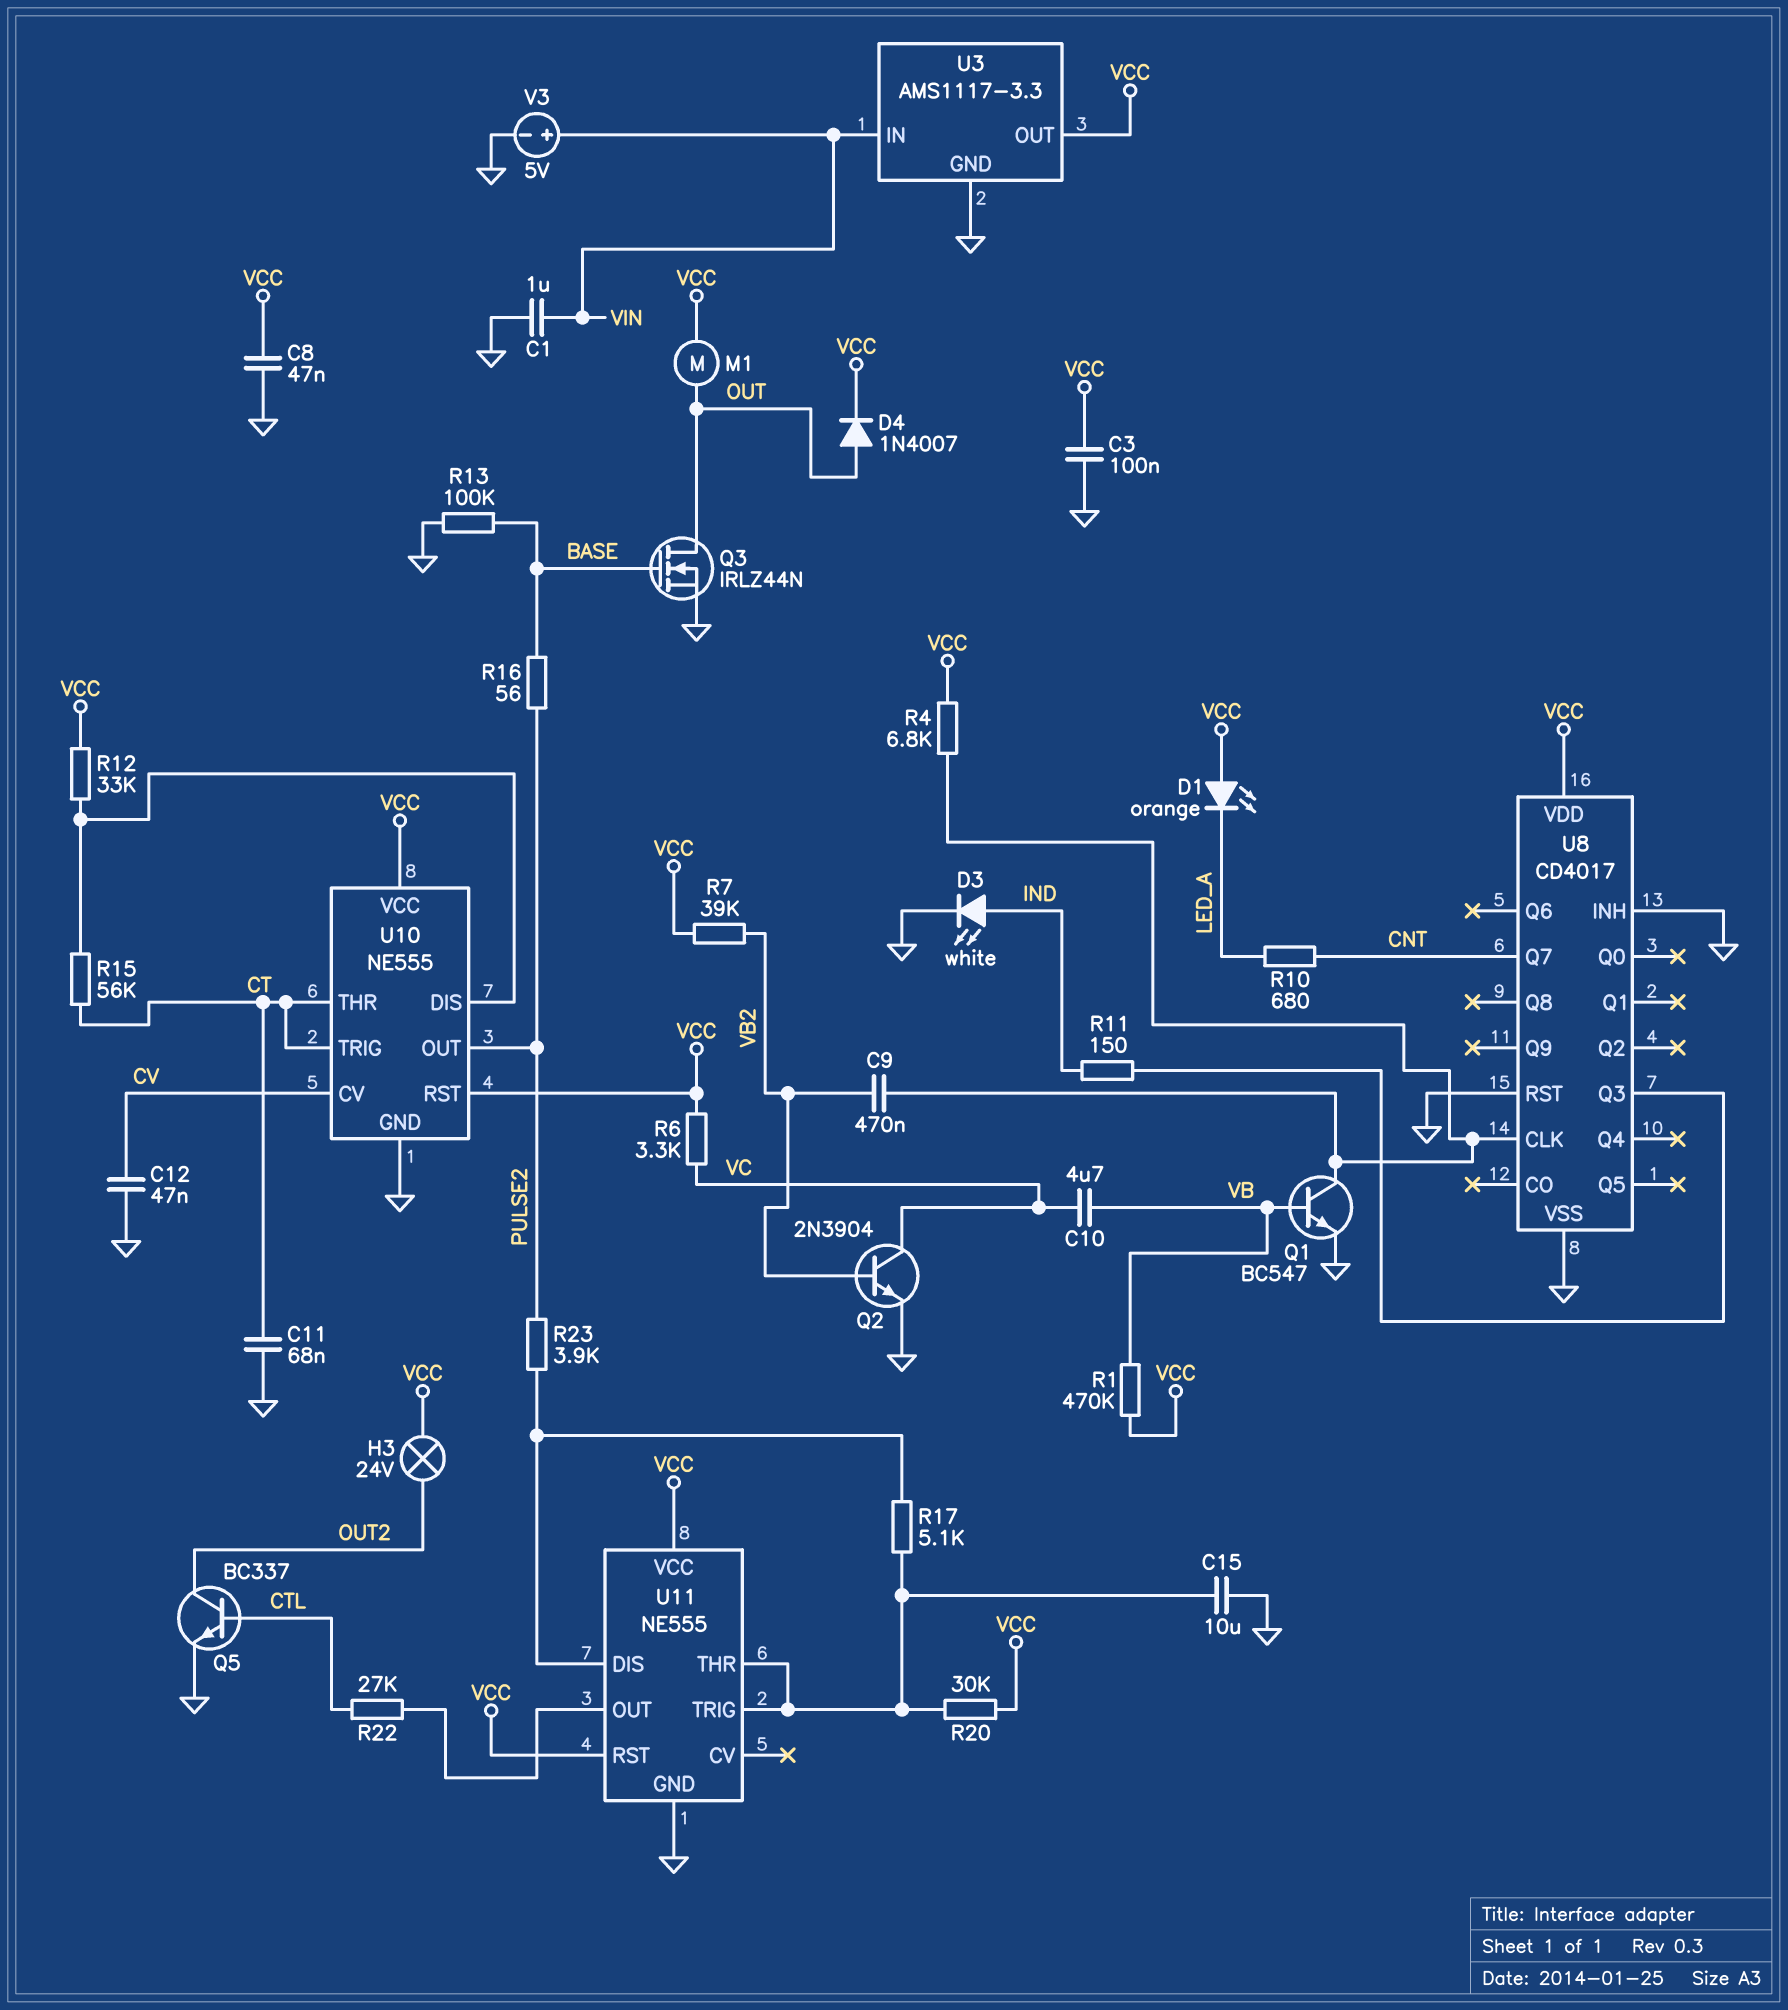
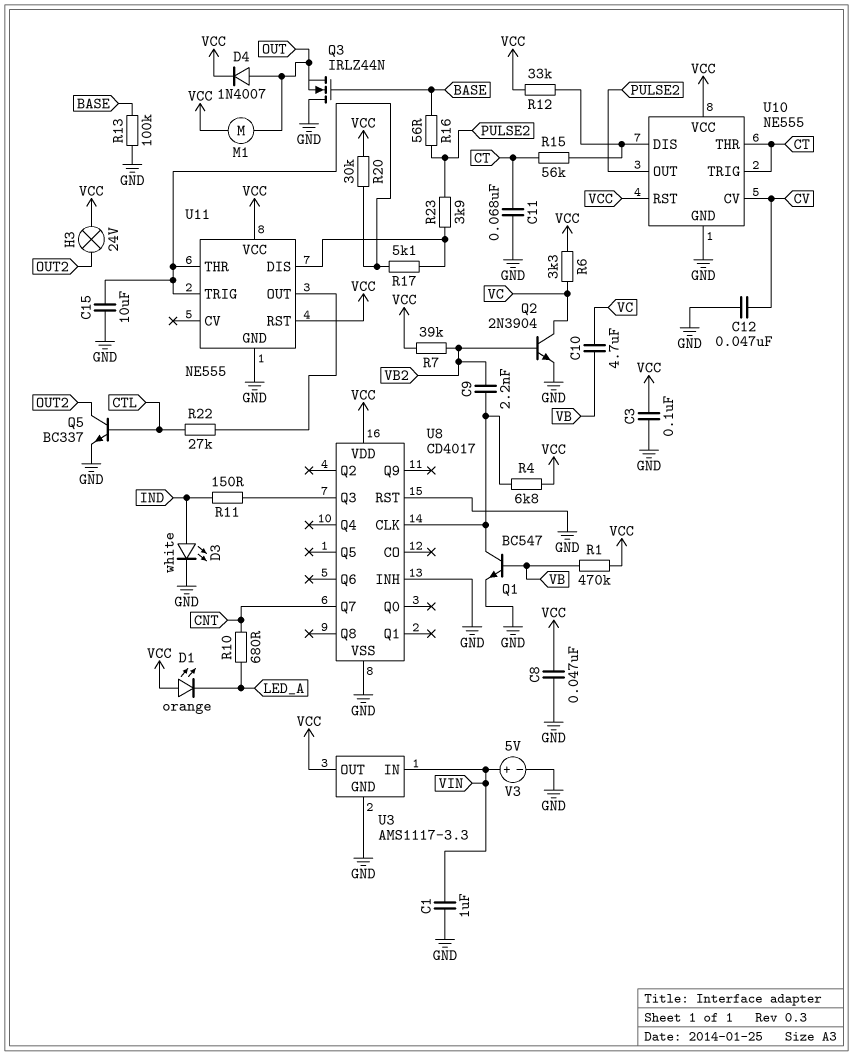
C9: 470nF (U8/CLK, VB2) -> 2.2nF (U8/CLK, VB2)
Q3: NMOS IRLZ44N (G BASE, D OUT, S GND) -> NMOS IRLZ44N (G BASE, D GND, S OUT)

